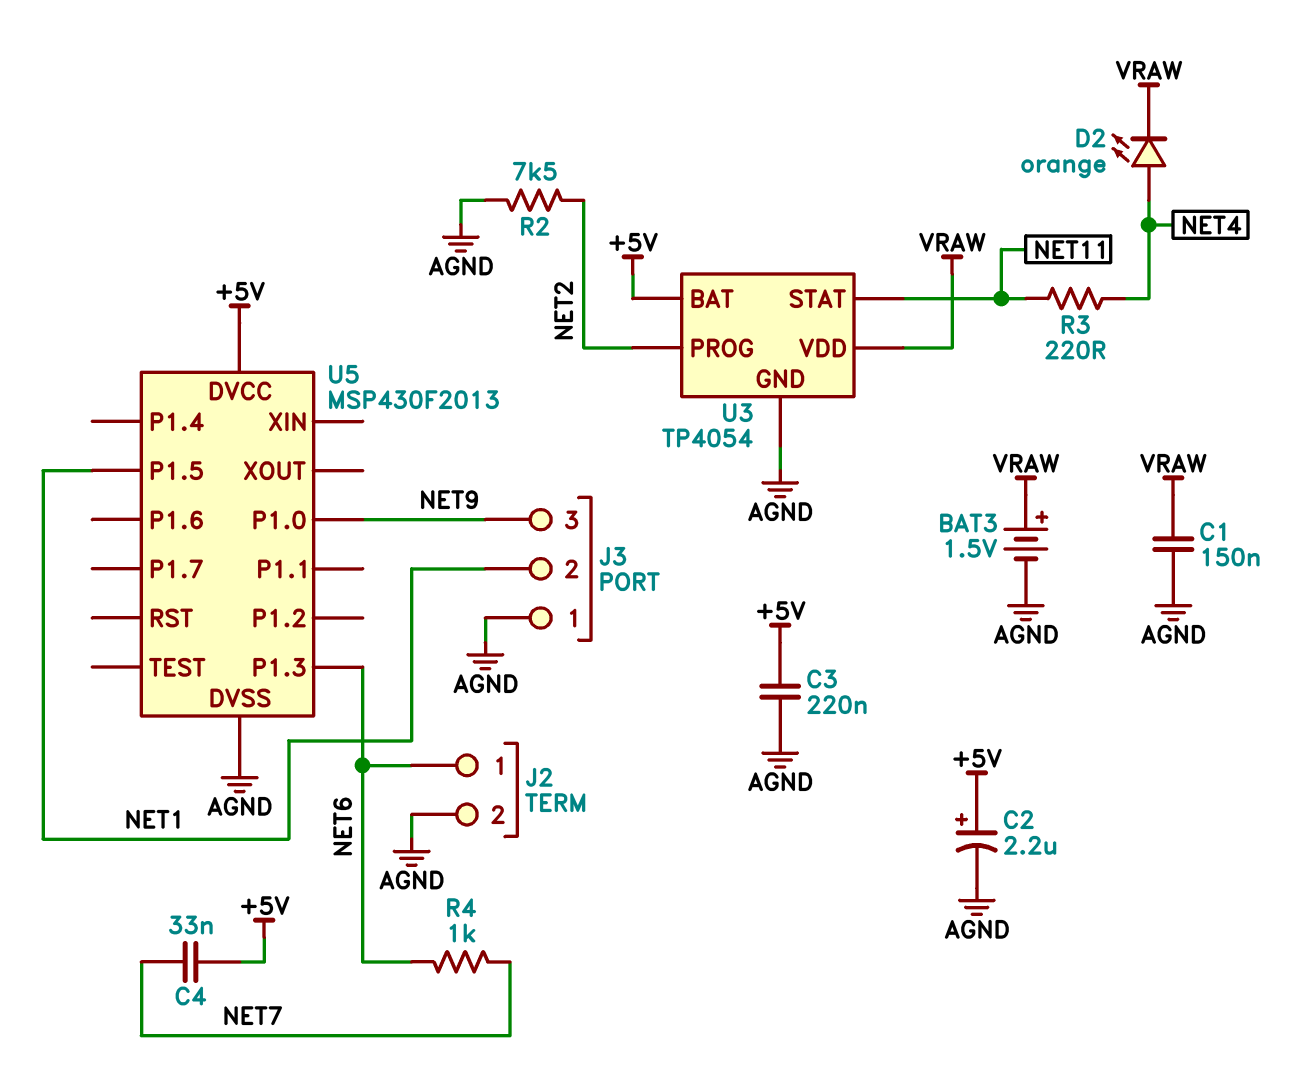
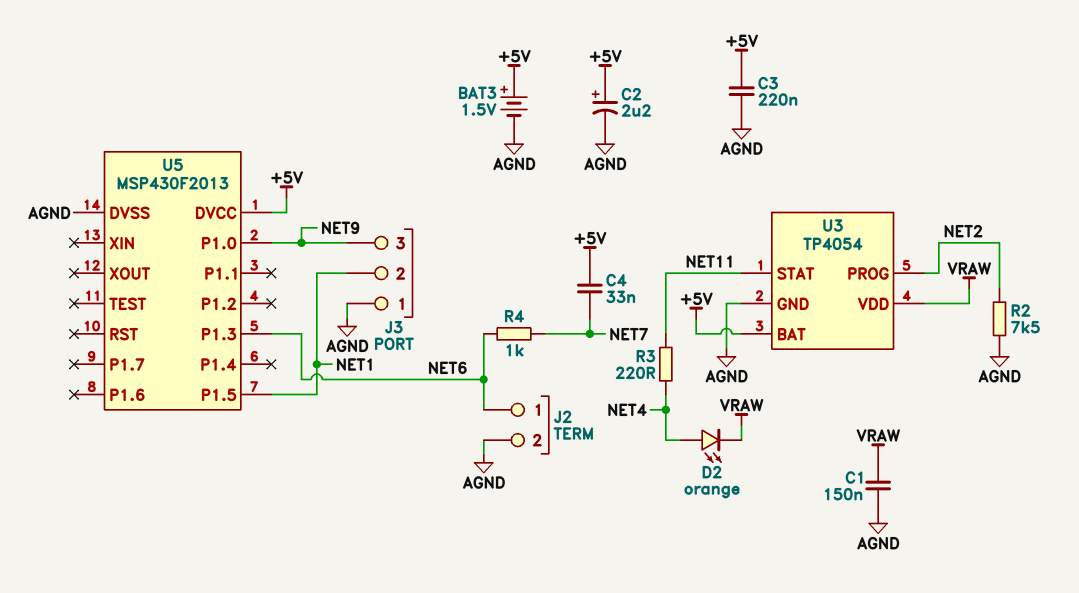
BAT3: 1.5V (plus VRAW, minus AGND) -> 1.5V (plus +5V, minus AGND)

